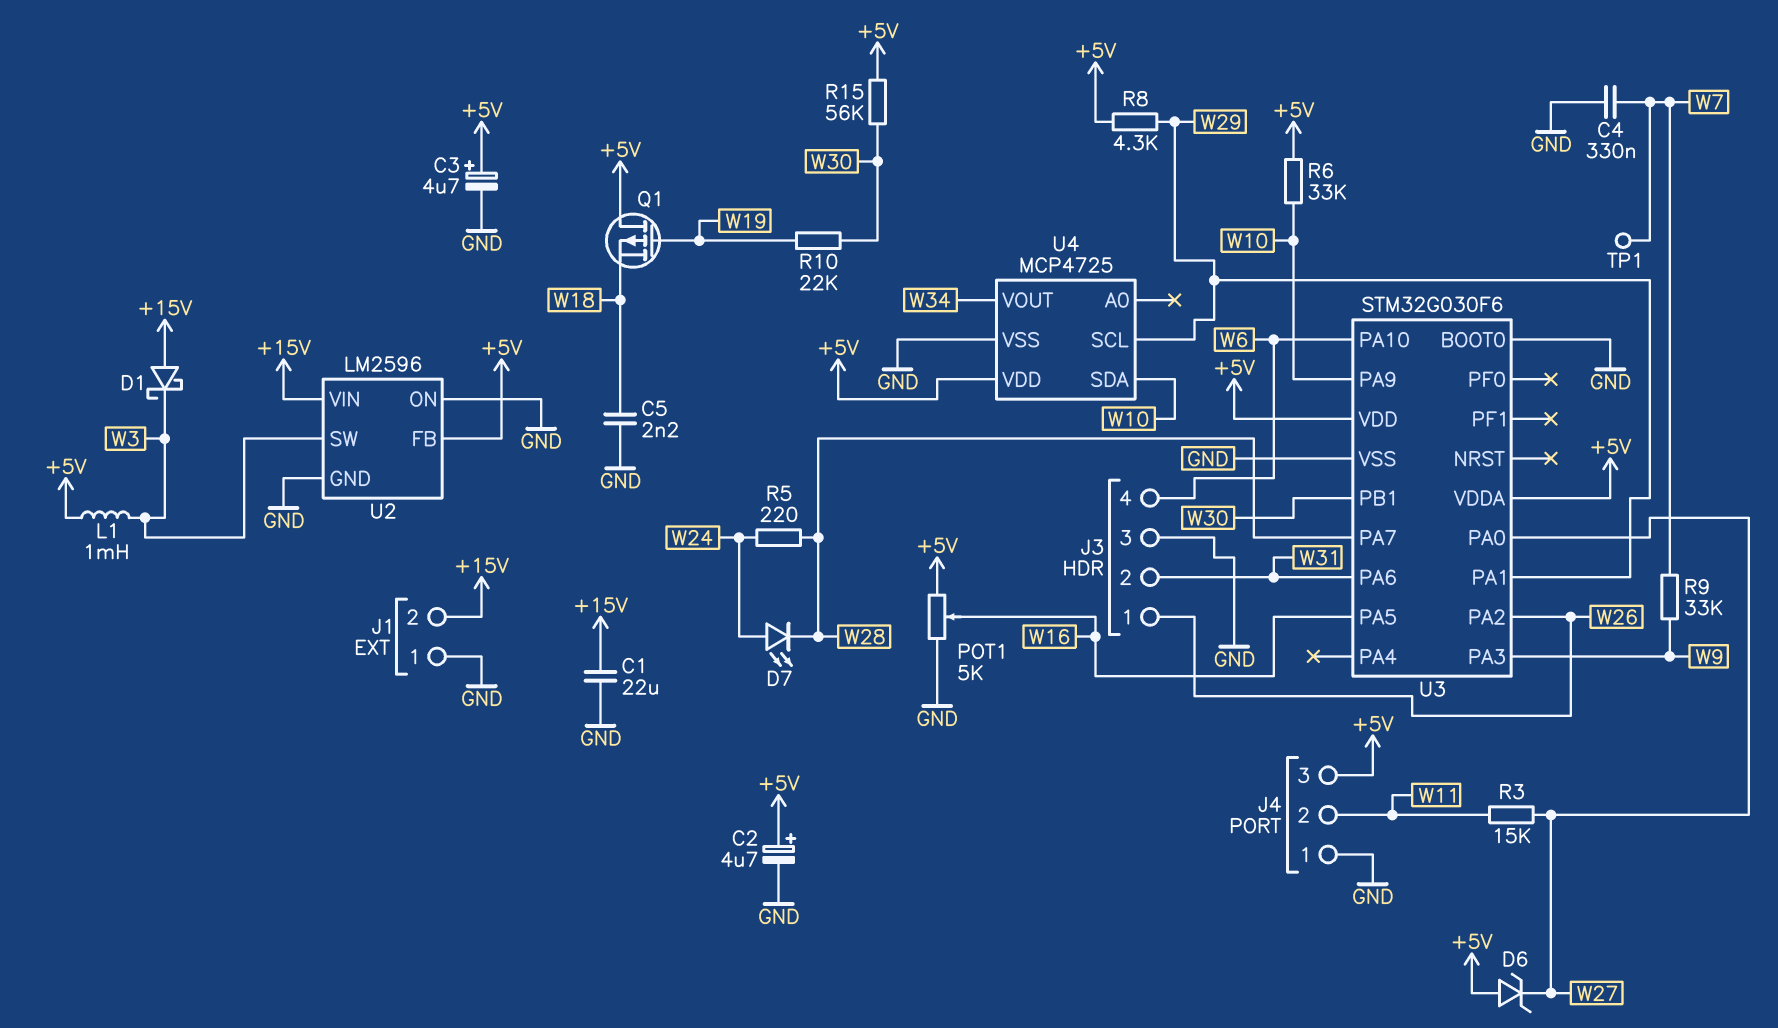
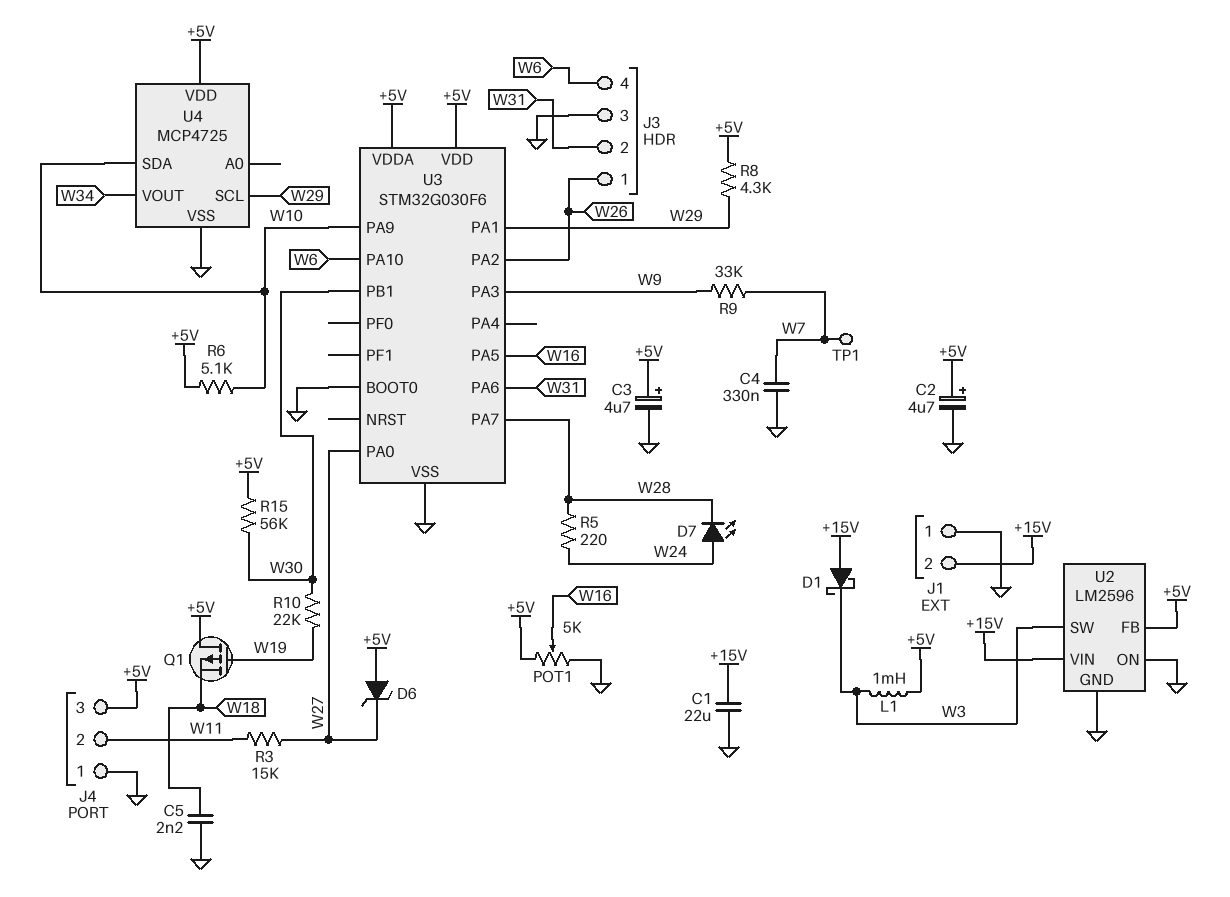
R6: 33k (+5V, W10) -> 5.1k (+5V, W10)

